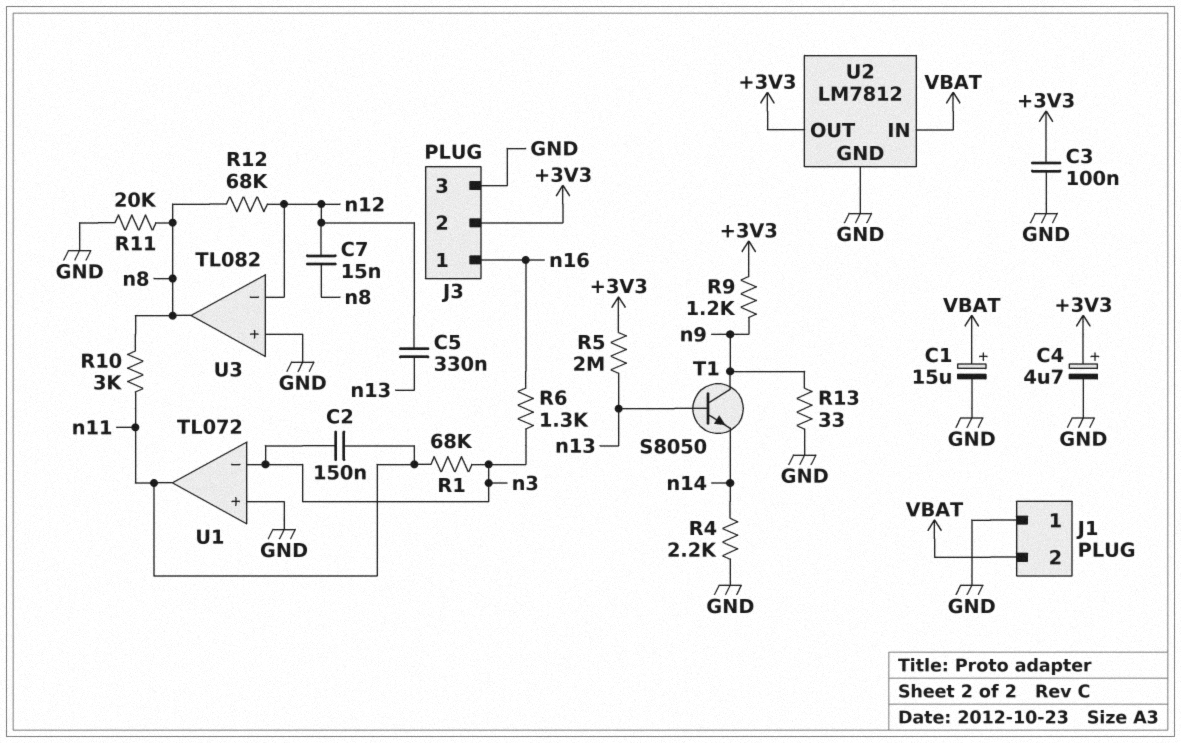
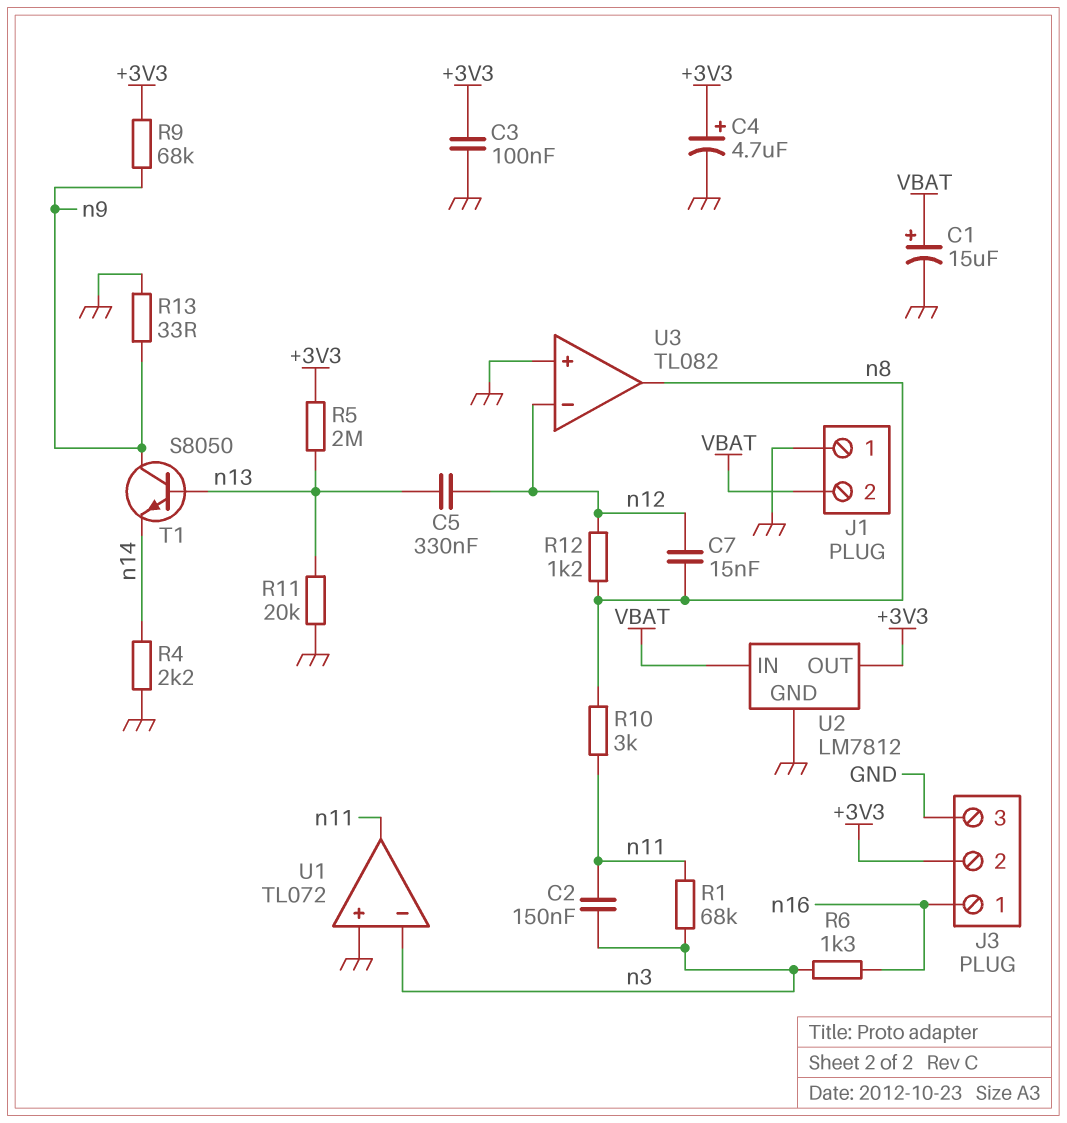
R9: 1.2k (+3V3, n9) -> 68k (+3V3, n9)
R11: 20k (GND, n8) -> 20k (GND, n13)
R12: 68k (n8, n12) -> 1.2k (n8, n12)

